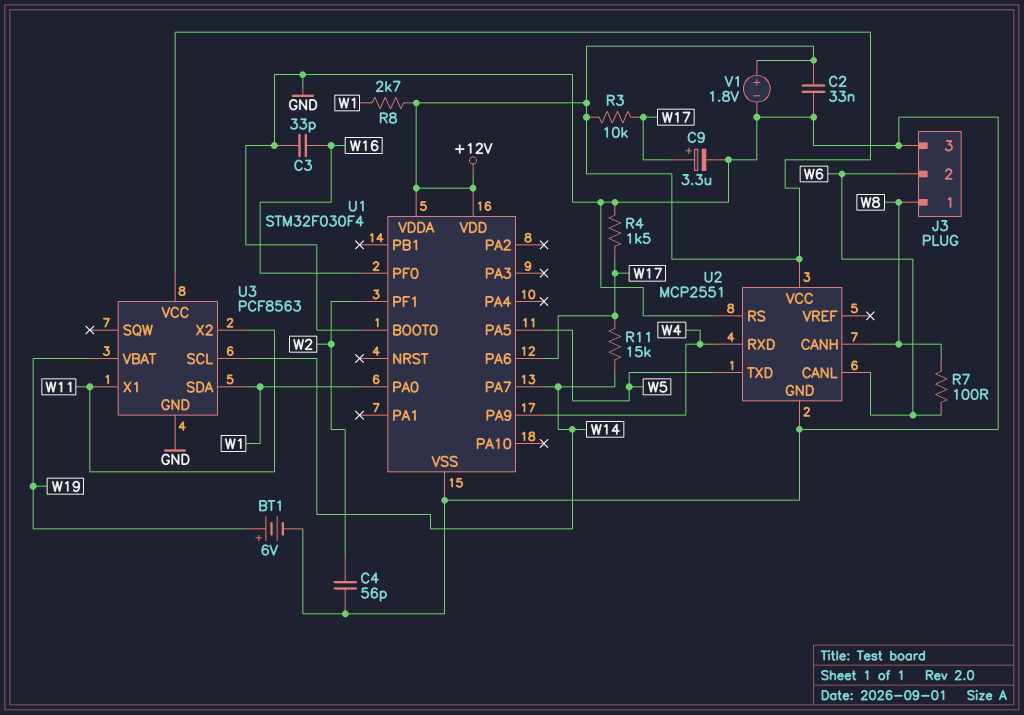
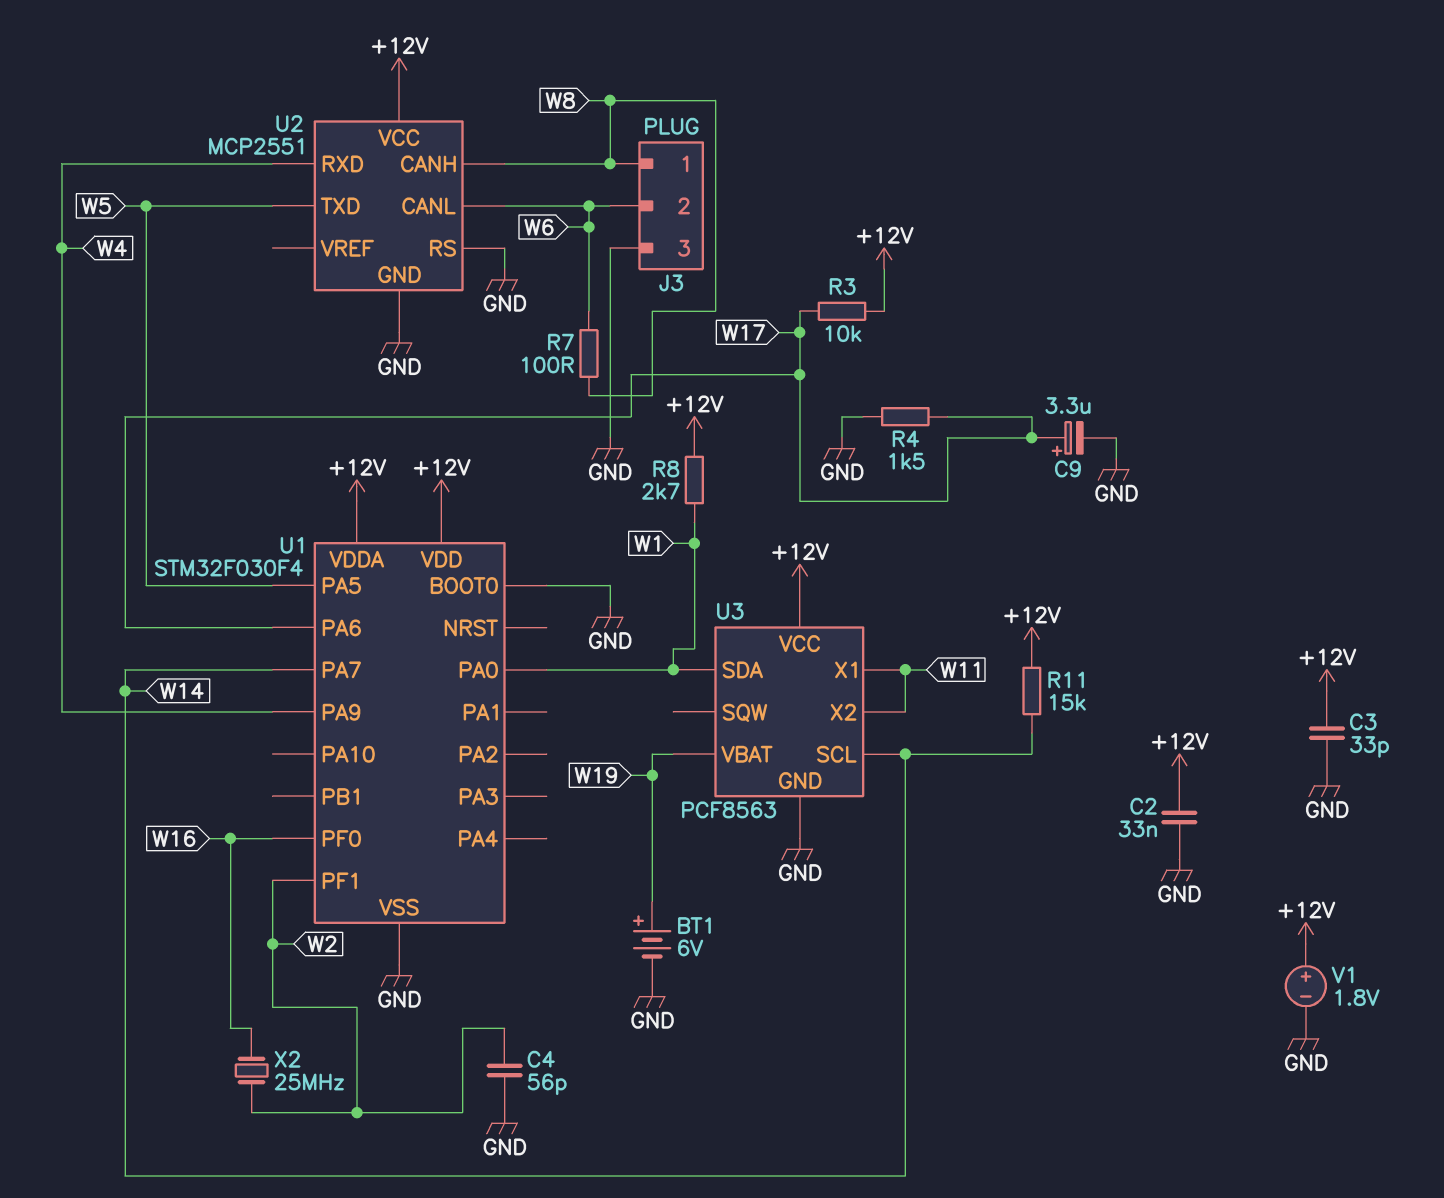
C3: 33pF (GND, W16) -> 33pF (+12V, GND)
R11: 15k (W14, W17) -> 15k (+12V, W14)
X2: none -> 25MHz (W2, W16)

